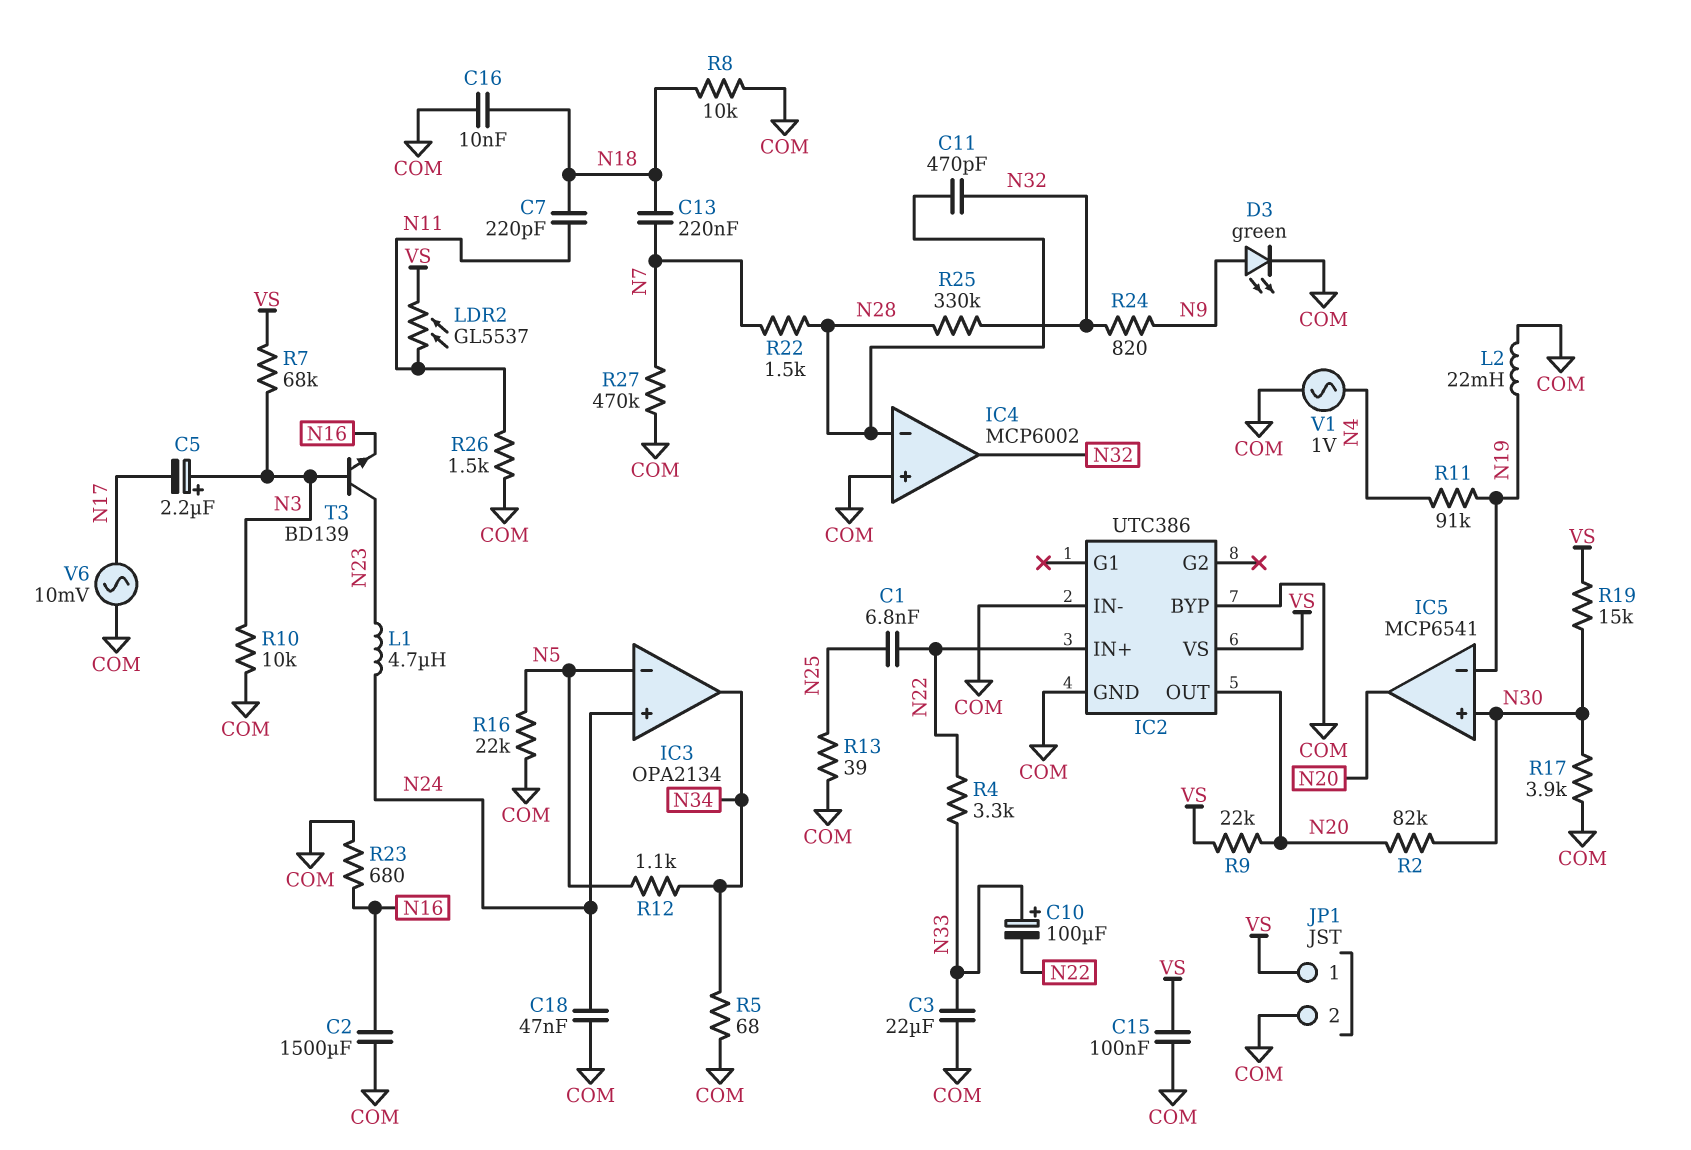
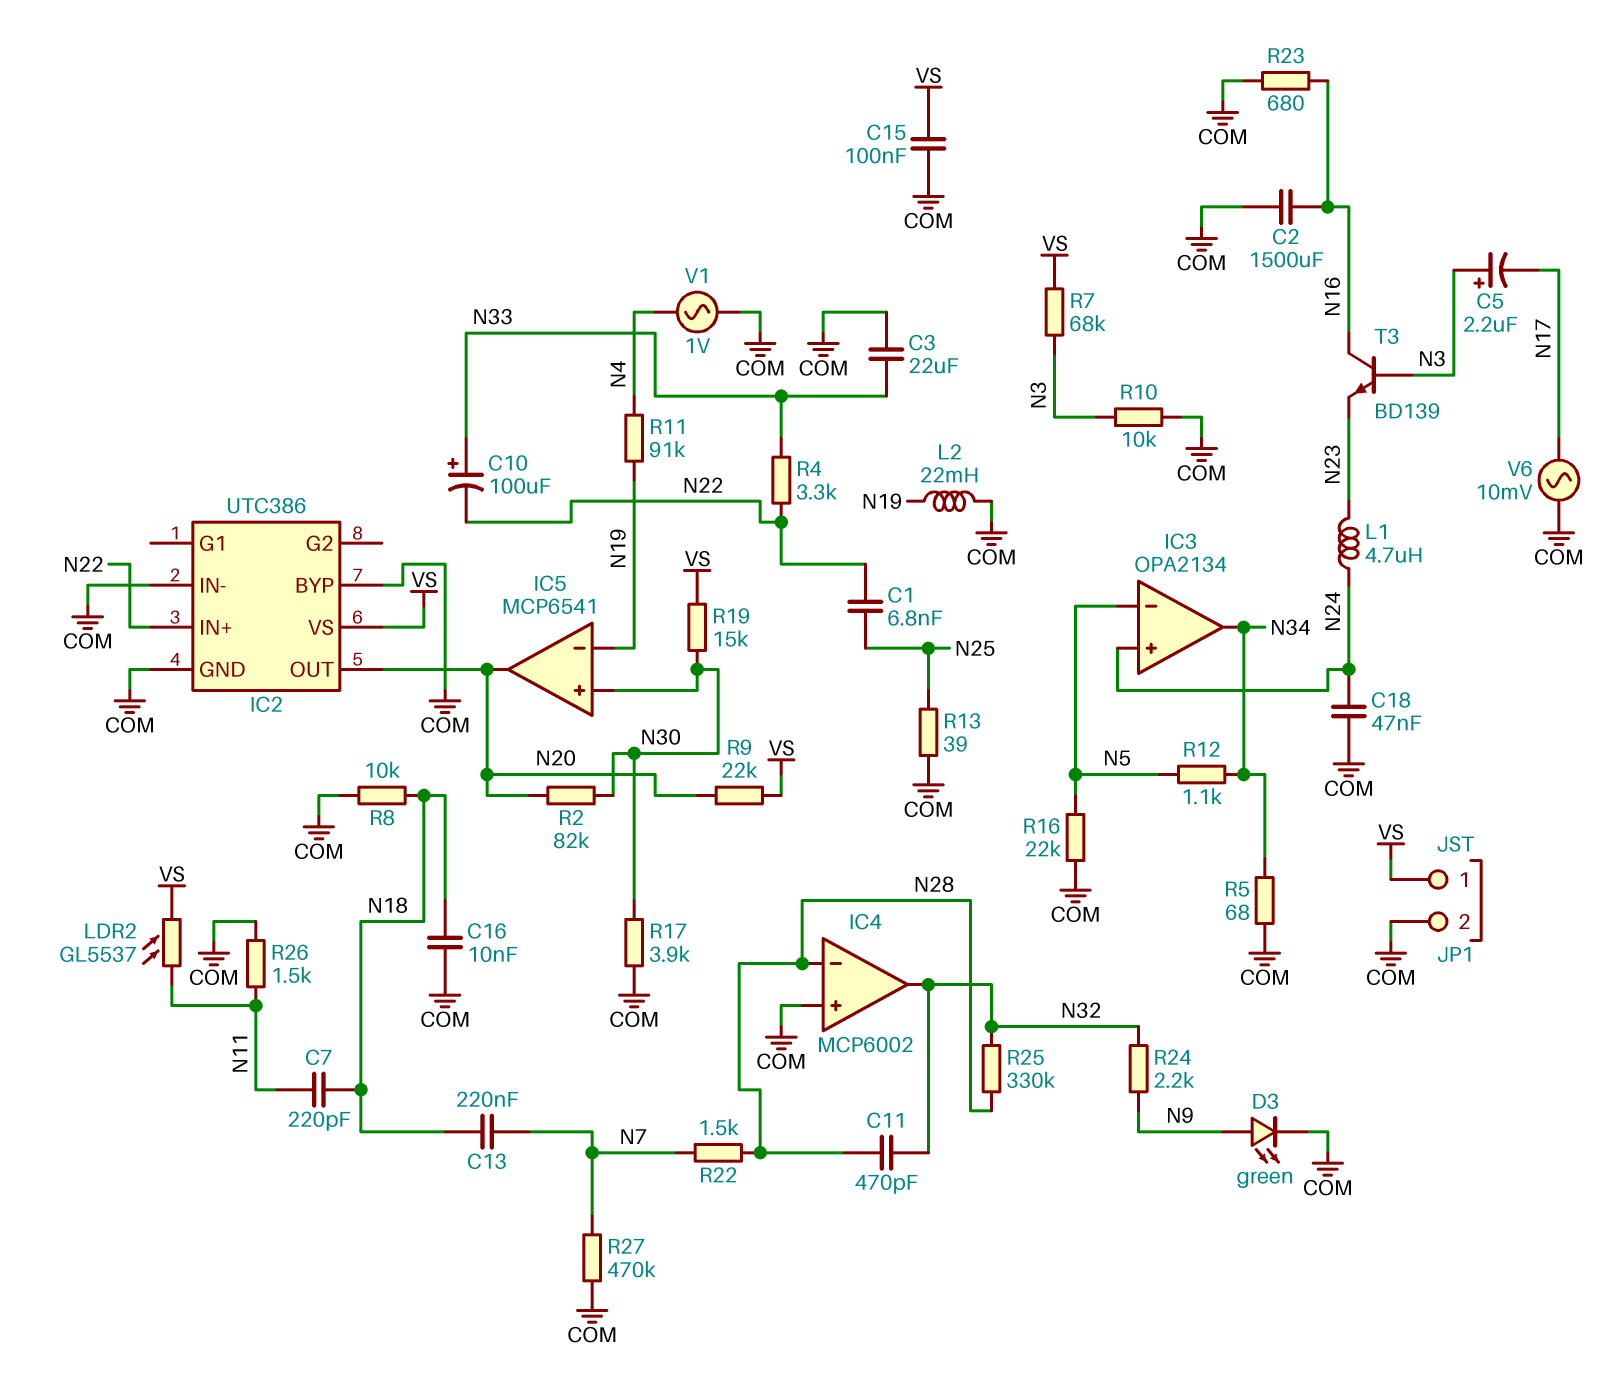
R24: 820 (N9, N32) -> 2.2k (N9, N32)
T3: NPN BD139 (B N3, C N23, E N16) -> NPN BD139 (B N3, C N16, E N23)

